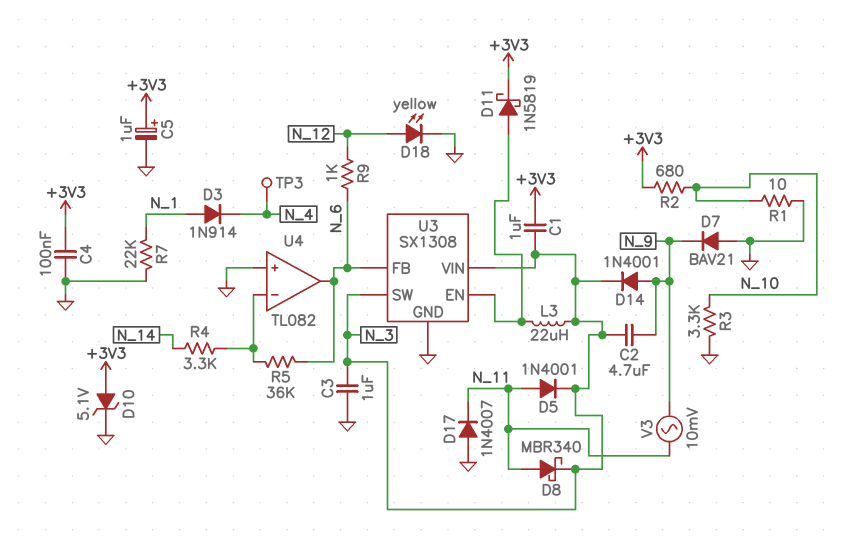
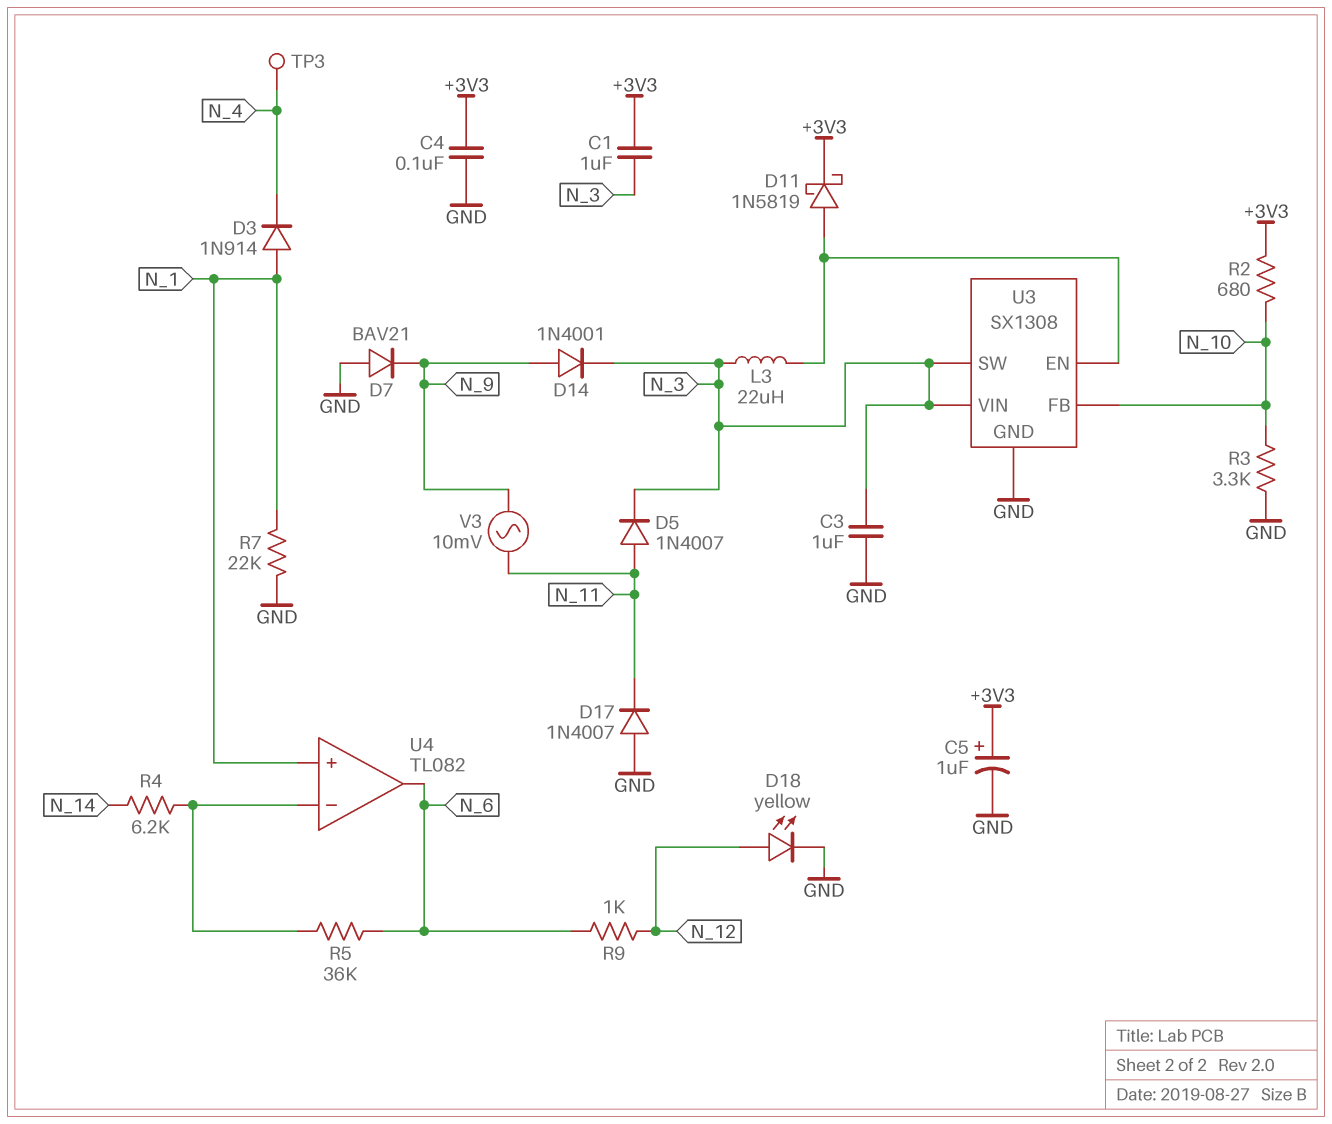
C2: 4.7uF (N_3, N_9) -> none
D5: diode 1N4001 (A N_11, K N_3) -> diode 1N4007 (A N_11, K N_3)
D8: schottky MBR340 (A N_11, K N_3) -> none
D10: zener 5.1V (A +3V3, K GND) -> none
R1: 10 (GND, N_10) -> none
R4: 3.3k (N_14, U4/in-) -> 6.2k (N_14, U4/in-)
U3 pin FB: N_6 -> N_10
U4 pin in+: GND -> N_1

